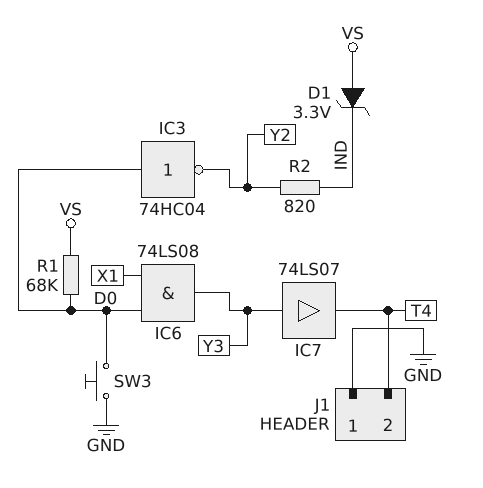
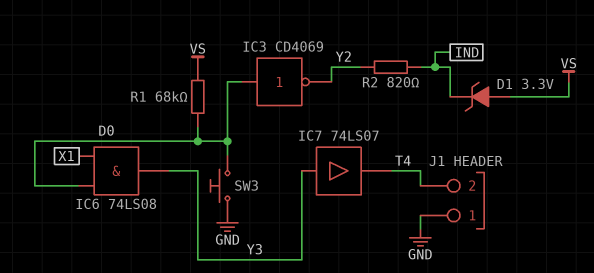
IC3: NOT 74HC04 (in D0, out Y2) -> NOT CD4069 (in D0, out Y2)

